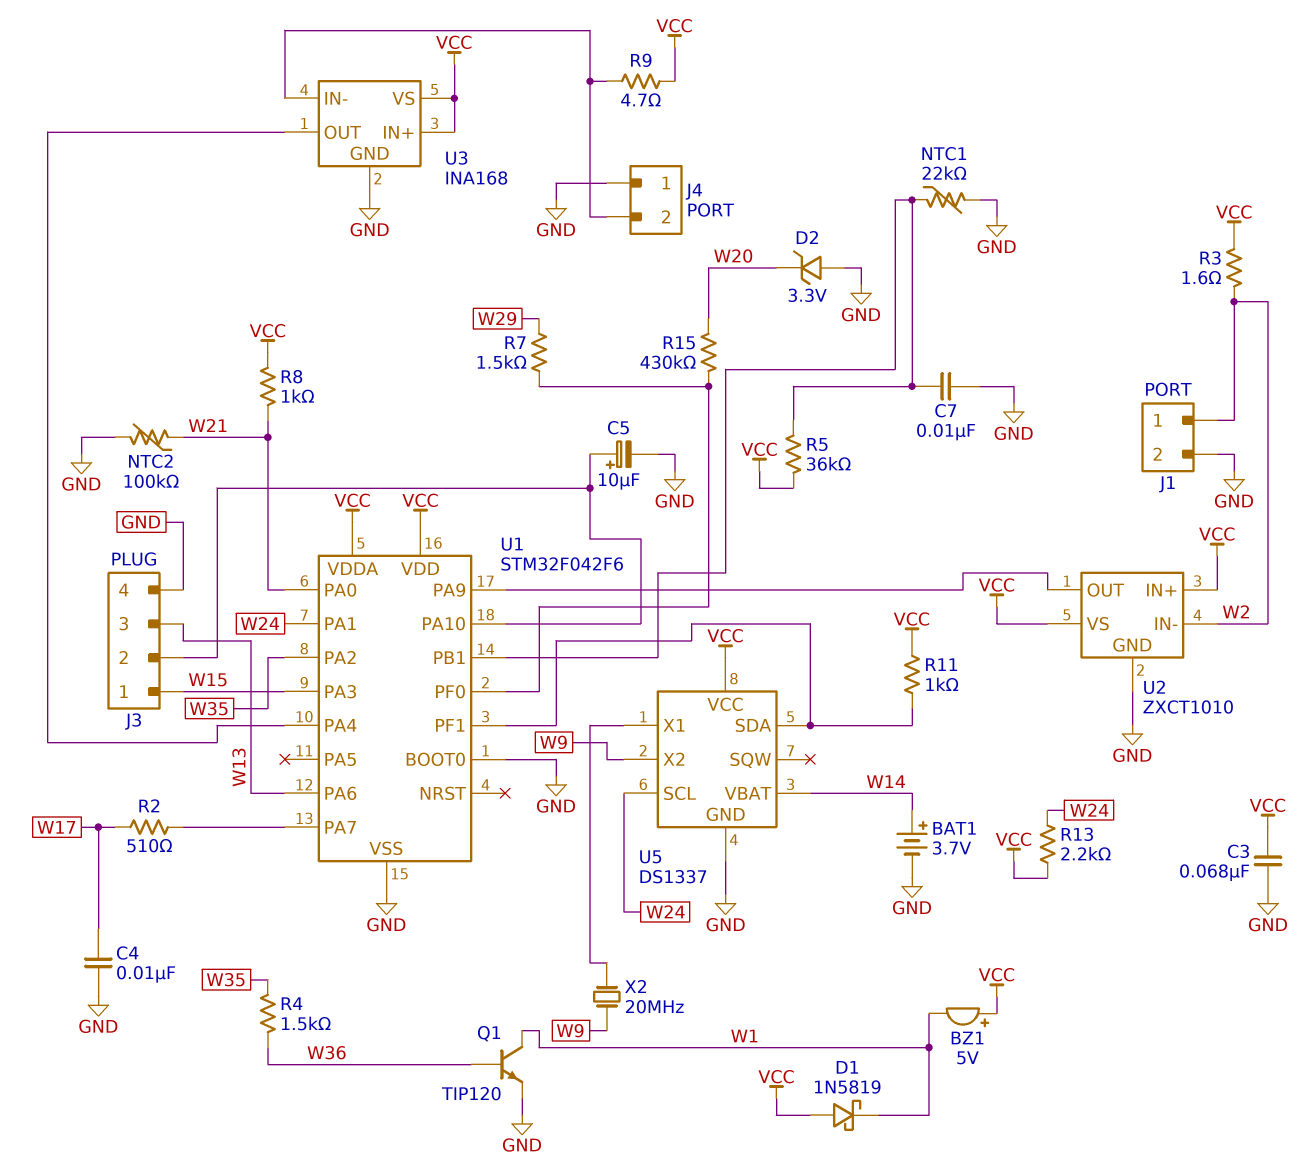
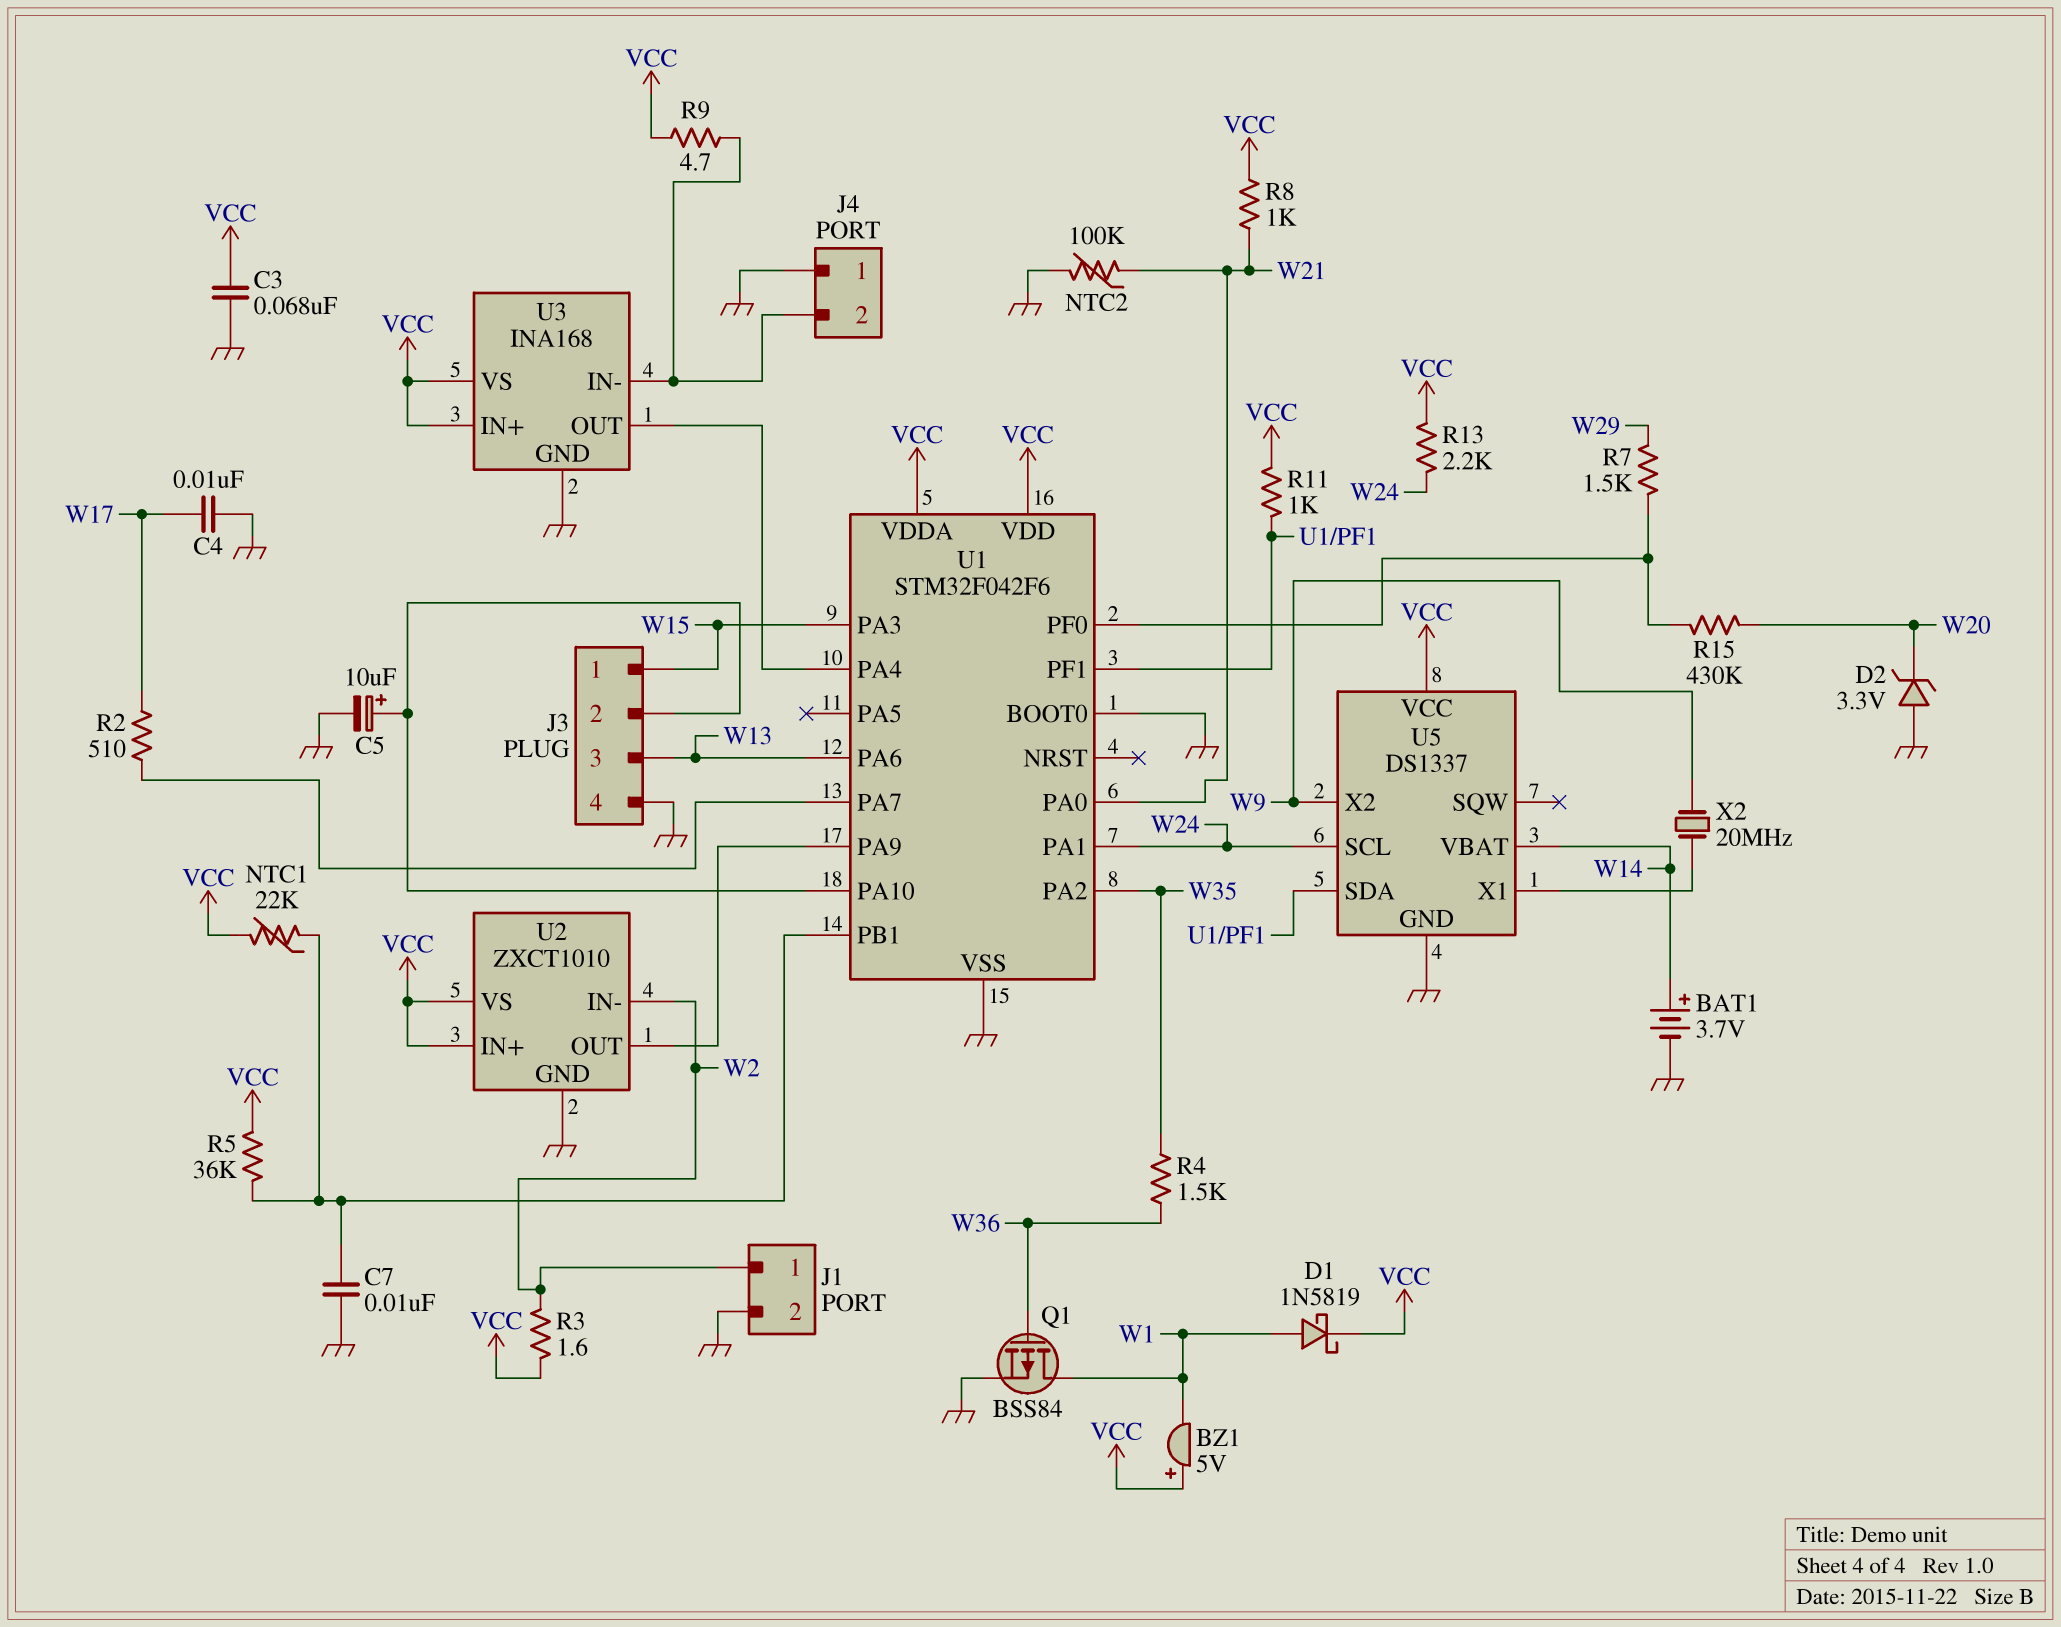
D1: schottky 1N5819 (A VCC, K W1) -> schottky 1N5819 (A W1, K VCC)
NTC1: 22k (GND, U1/PB1) -> 22k (U1/PB1, VCC)
Q1: NPN TIP120 (B W36, C W1, E GND) -> PMOS BSS84 (G W36, D W1, S GND)

